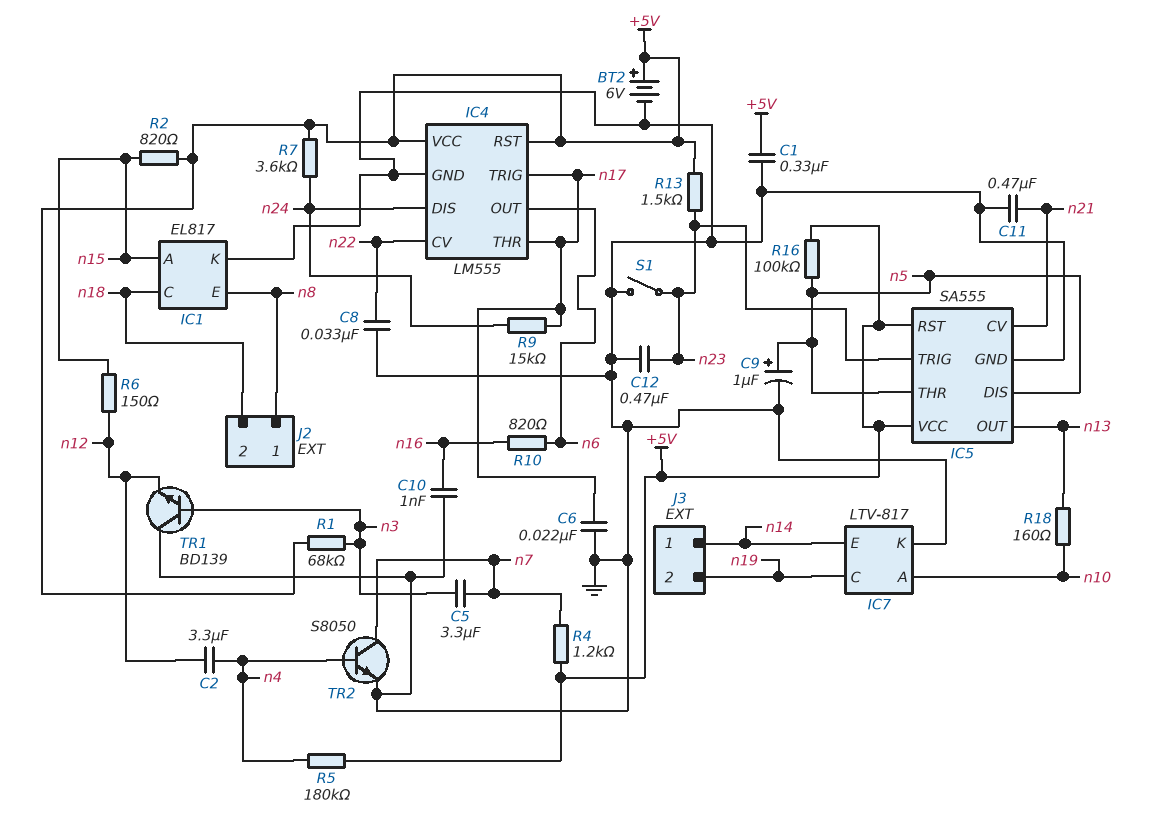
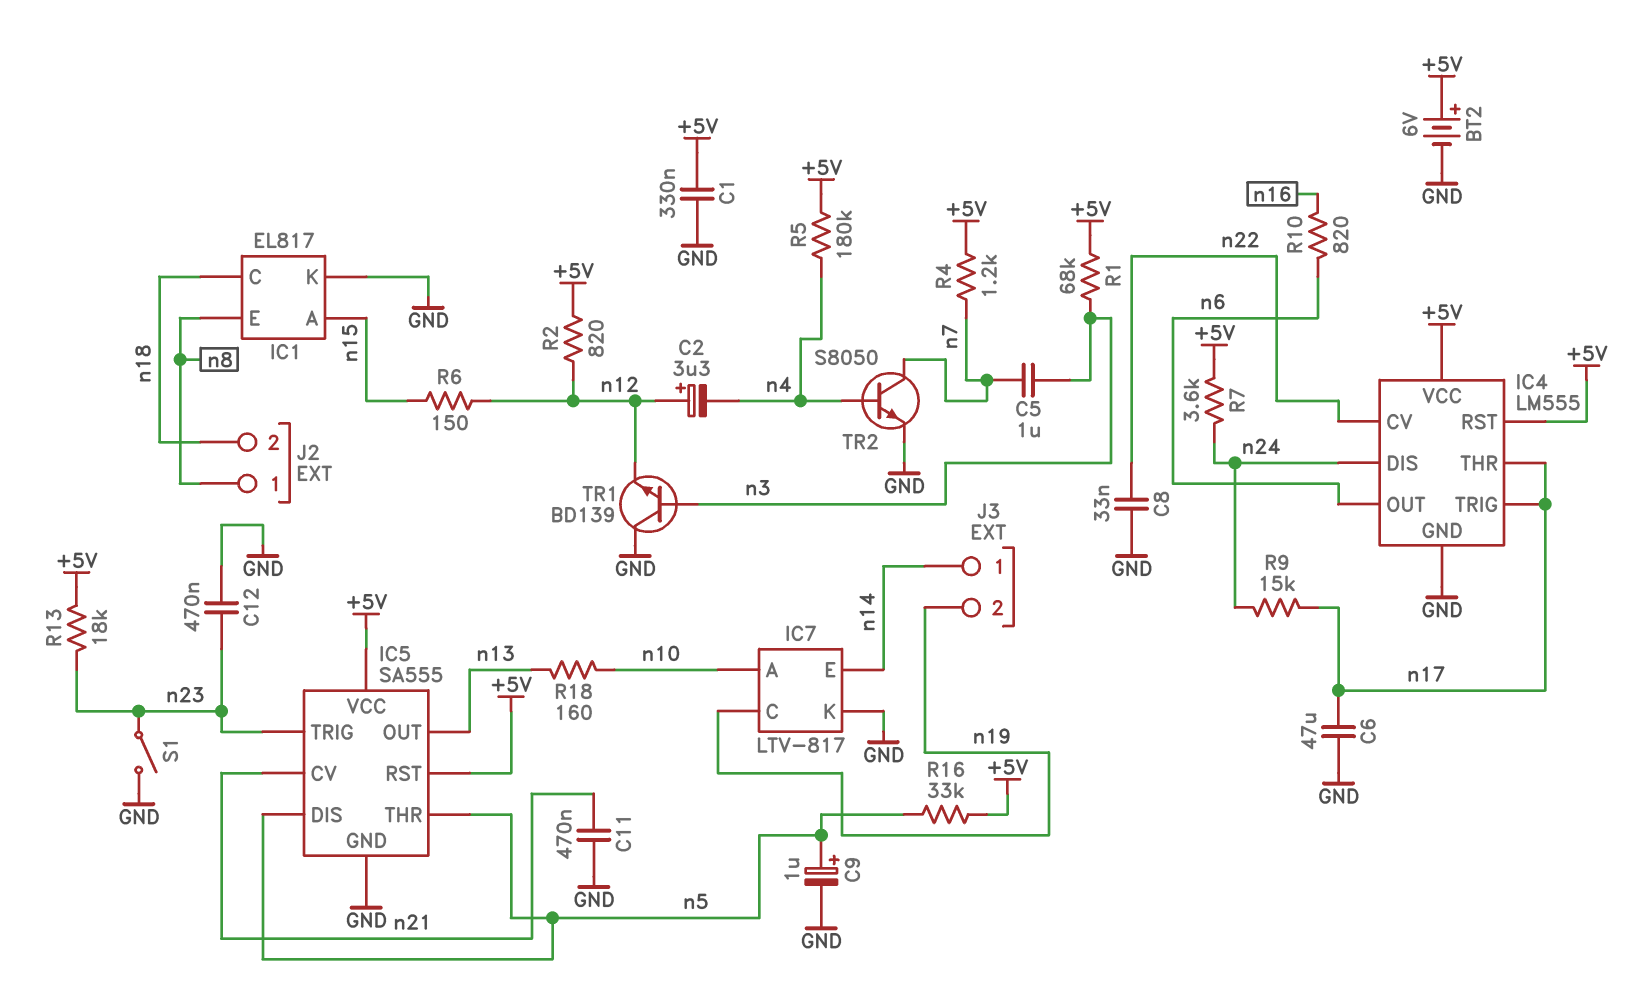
C2: 3.3uF (n4, n12) -> 3.3uF (plus n12, minus n4)
C5: 3.3uF (n3, n7) -> 1uF (n3, n7)
C6: 22nF (GND, n17) -> 47uF (GND, n17)
C10: 1nF (GND, n16) -> none
R2: 820 (+5V, n15) -> 820 (+5V, n12)
R13: 1.5k (+5V, n23) -> 18k (+5V, n23)
R16: 100k (+5V, n5) -> 33k (+5V, n5)

